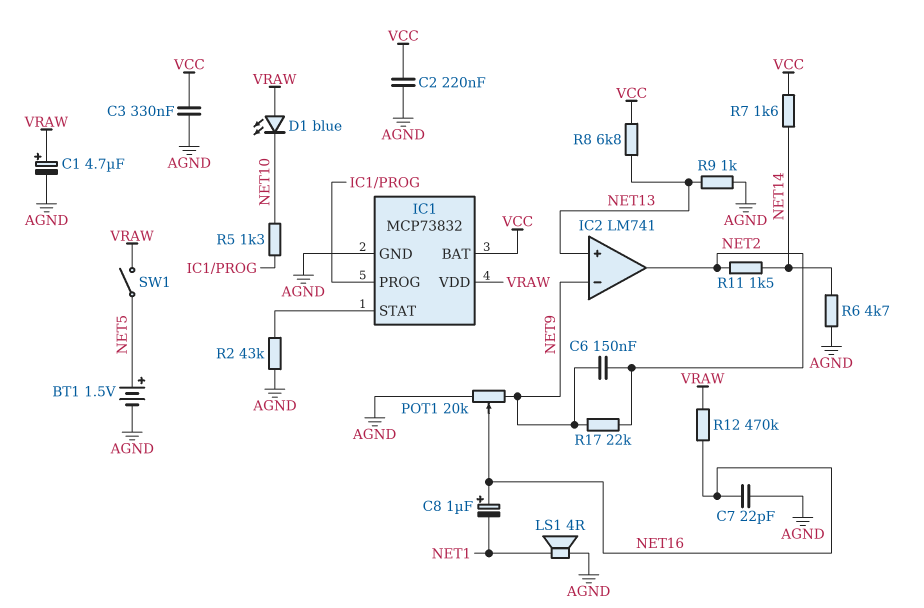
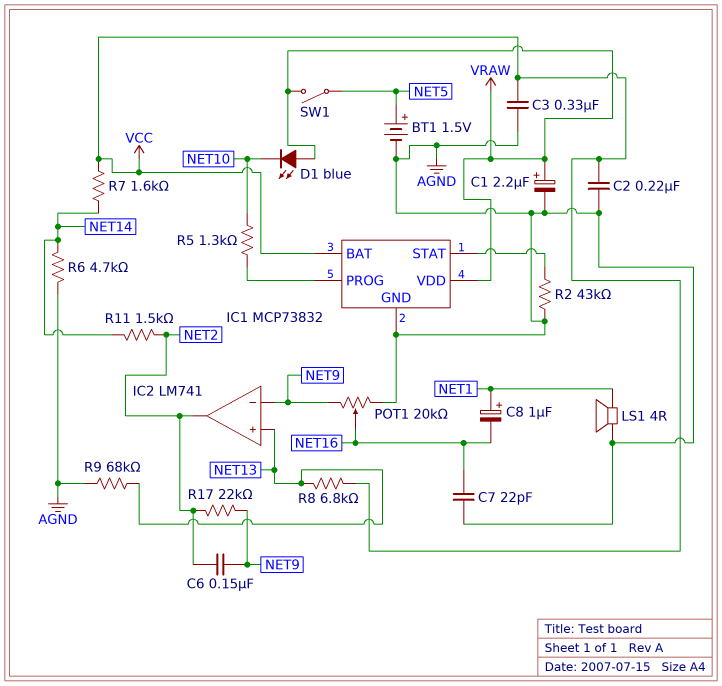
C1: 4.7uF (plus VRAW, minus AGND) -> 2.2uF (plus VRAW, minus AGND)
C8: 1uF (plus NET16, minus NET1) -> 1uF (plus NET1, minus NET16)
R9: 1k (AGND, NET13) -> 68k (AGND, NET13)
R12: 470k (NET16, VRAW) -> none

